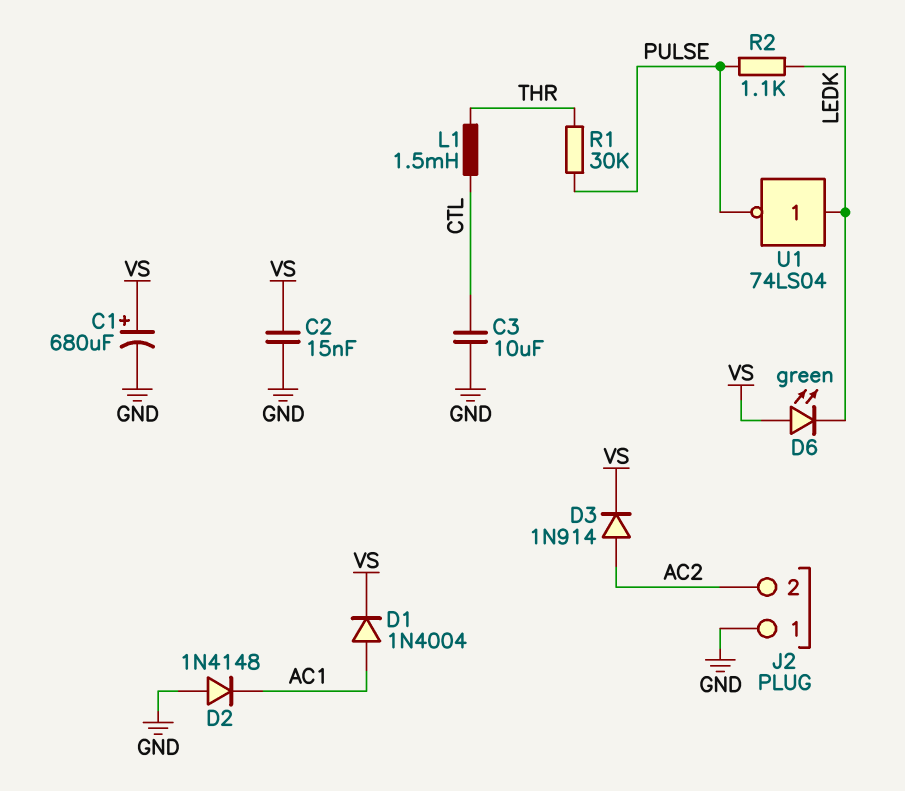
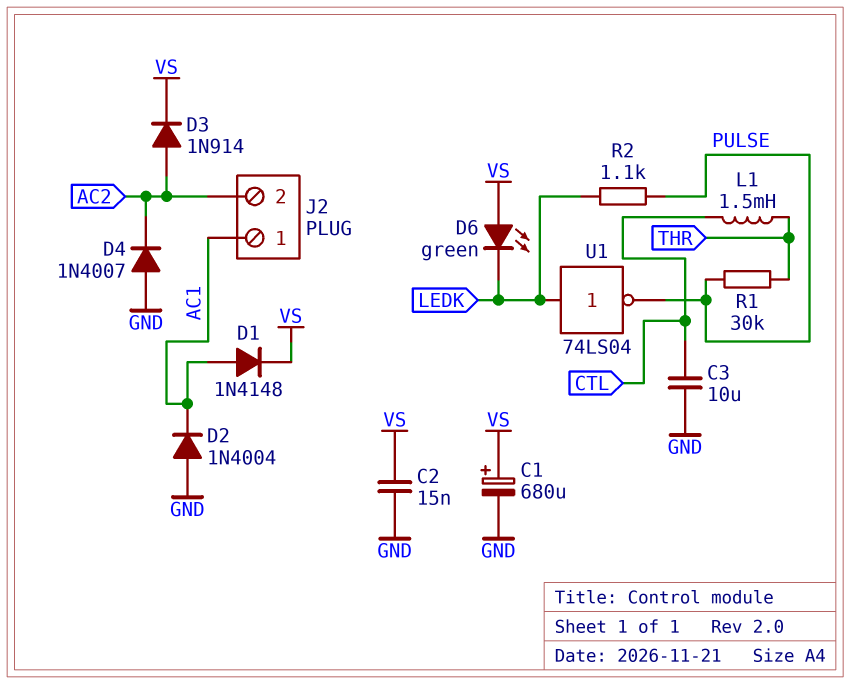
D1: diode 1N4004 (A AC1, K VS) -> diode 1N4148 (A AC1, K VS)
D2: diode 1N4148 (A GND, K AC1) -> diode 1N4004 (A GND, K AC1)
D4: none -> diode 1N4007 (A GND, K AC2)
J2 pin 1: GND -> AC1

